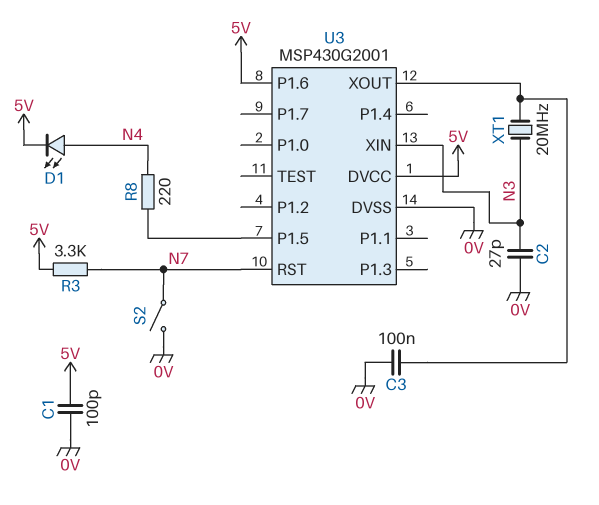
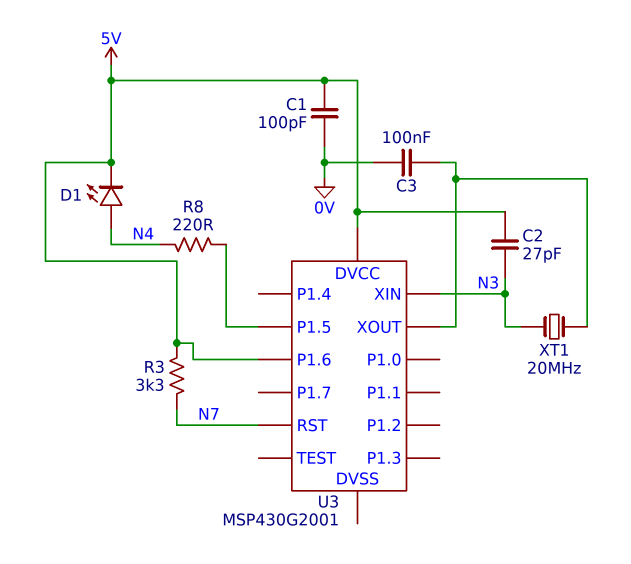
C2: 27pF (0V, N3) -> 27pF (5V, N3)
S2: switch (0V, N7) -> none
U3 pin DVSS: 0V -> none

